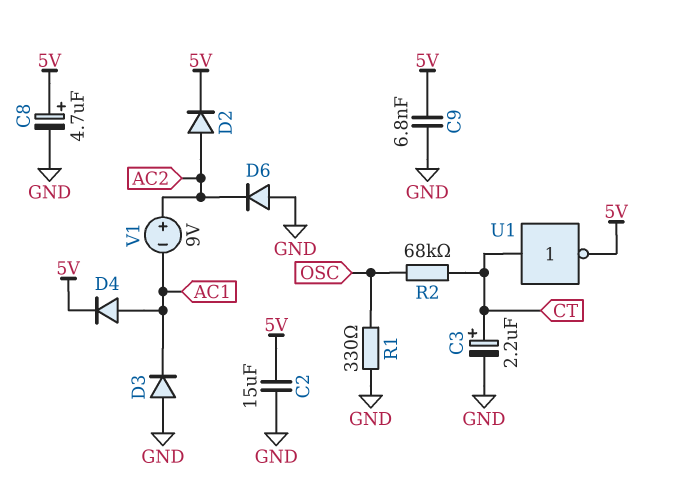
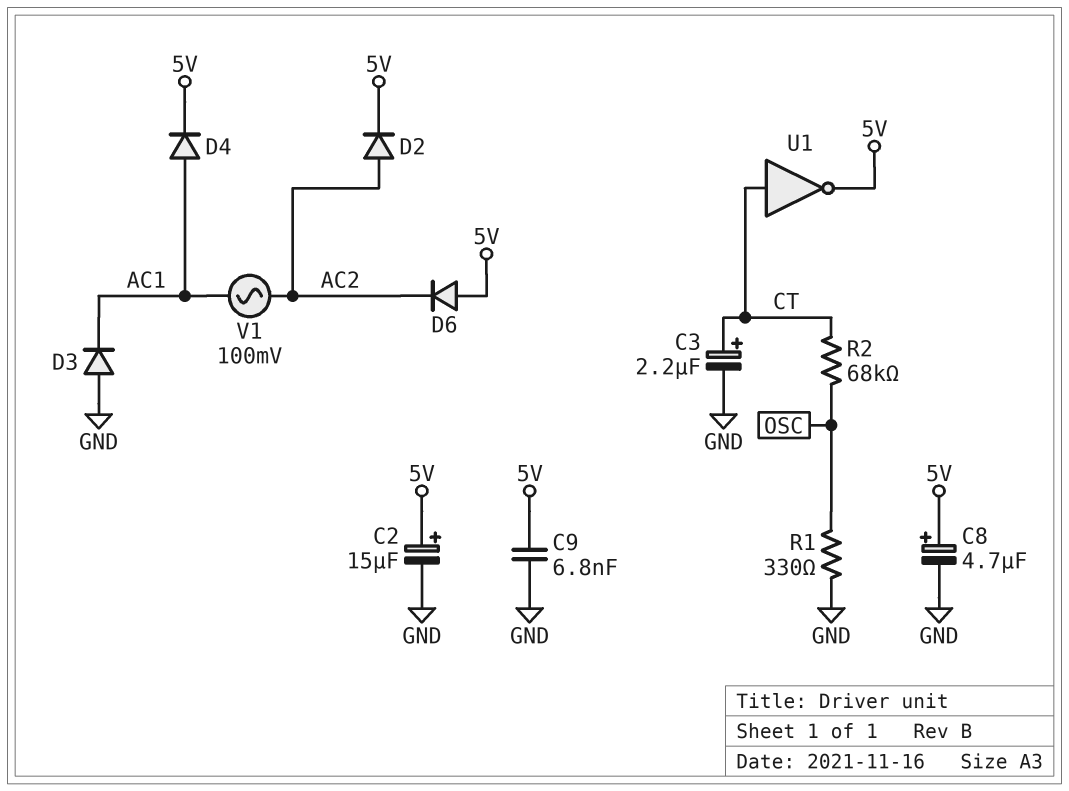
C2: 15uF (5V, GND) -> 15uF (plus 5V, minus GND)
D6: diode (A GND, K AC2) -> diode (A 5V, K AC2)
V1: 9V (plus AC2, minus AC1) -> AC 100mV (AC1, AC2)

